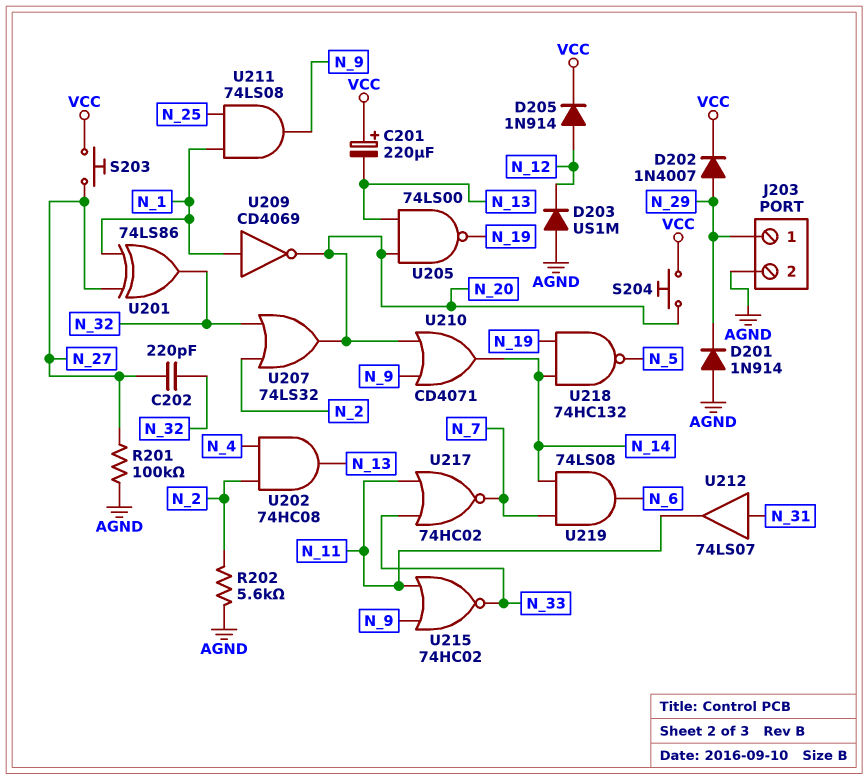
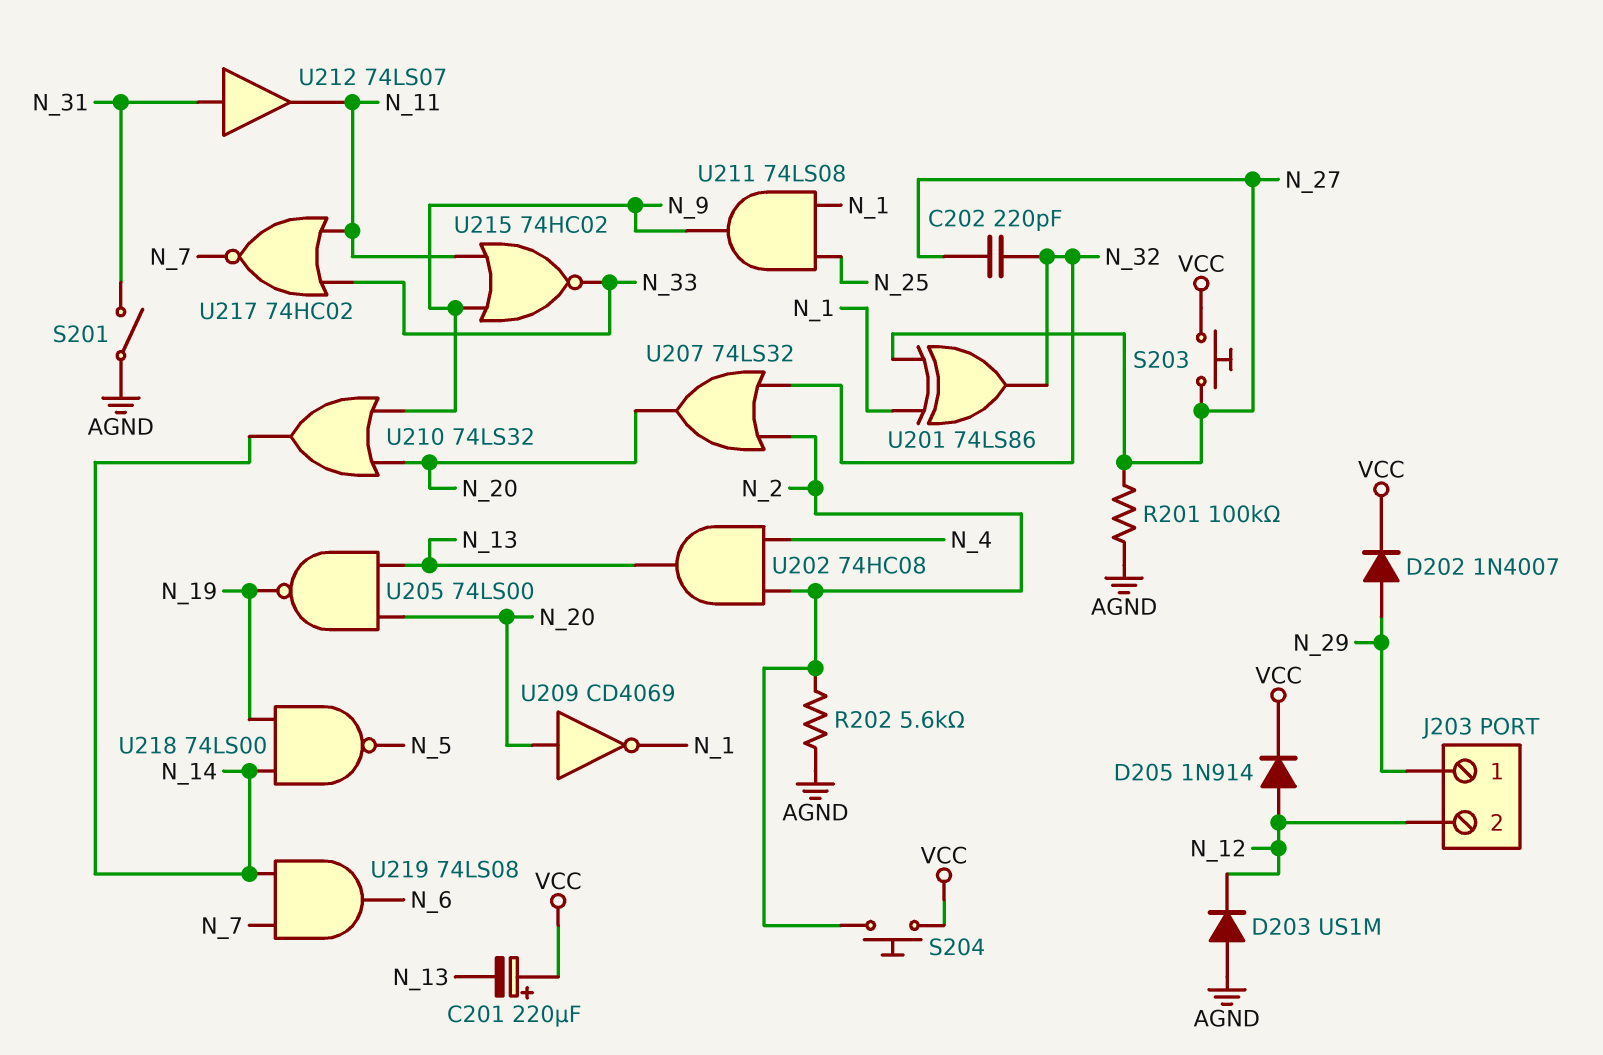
D201: diode 1N914 (A AGND, K N_29) -> none
J203 pin 2: AGND -> N_12
S201: none -> switch (AGND, N_31)
S204: button (N_20, VCC) -> button (N_2, VCC)
U209: NOT CD4069 (in N_1, out N_20) -> NOT CD4069 (in N_20, out N_1)
U210: OR CD4071 (in N_9, in N_20, out N_14) -> OR 74LS32 (in N_9, in N_20, out N_14)
U218: NAND 74HC132 (in N_14, in N_19, out N_5) -> NAND 74LS00 (in N_14, in N_19, out N_5)

